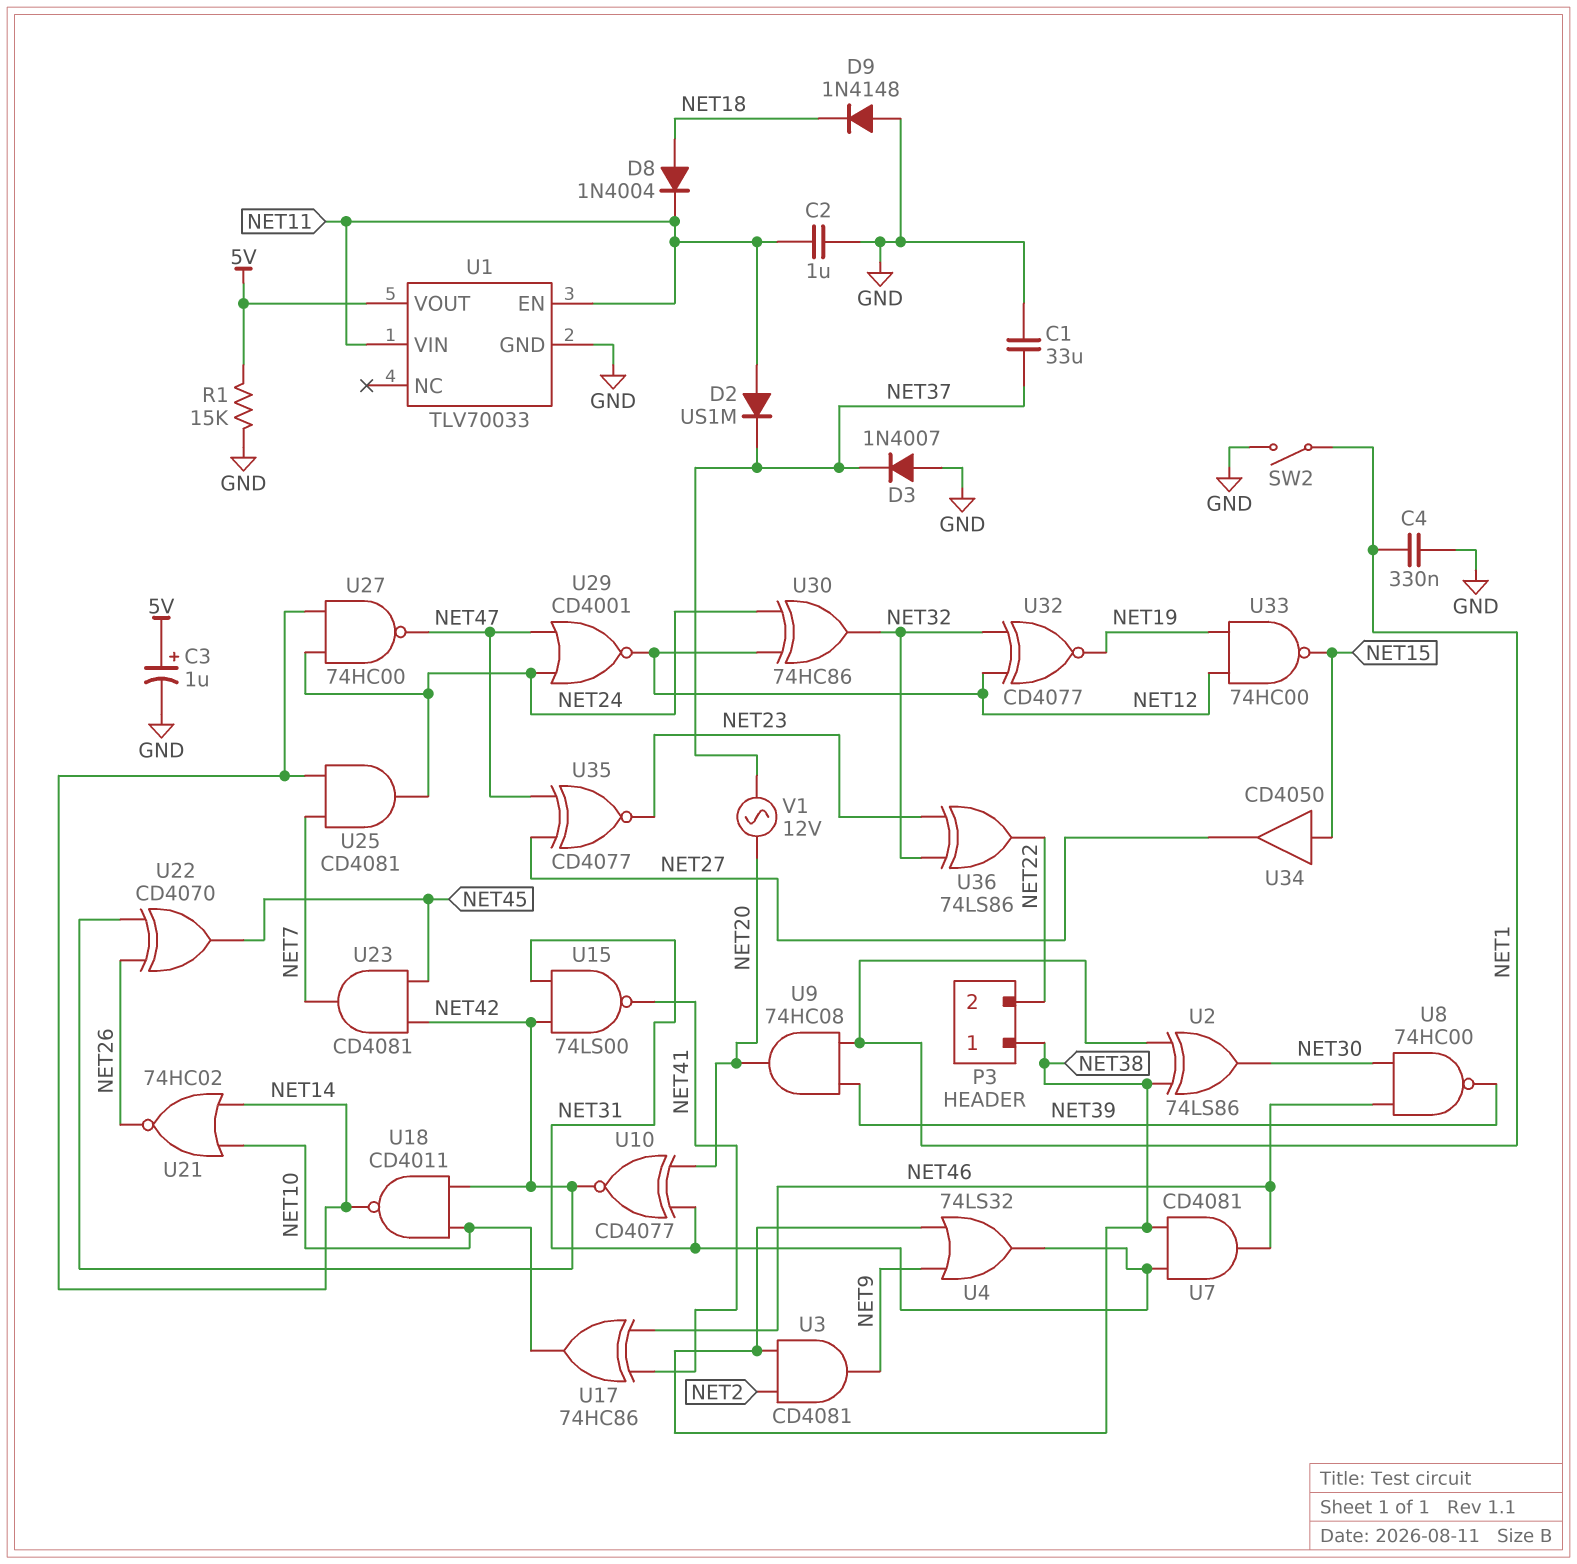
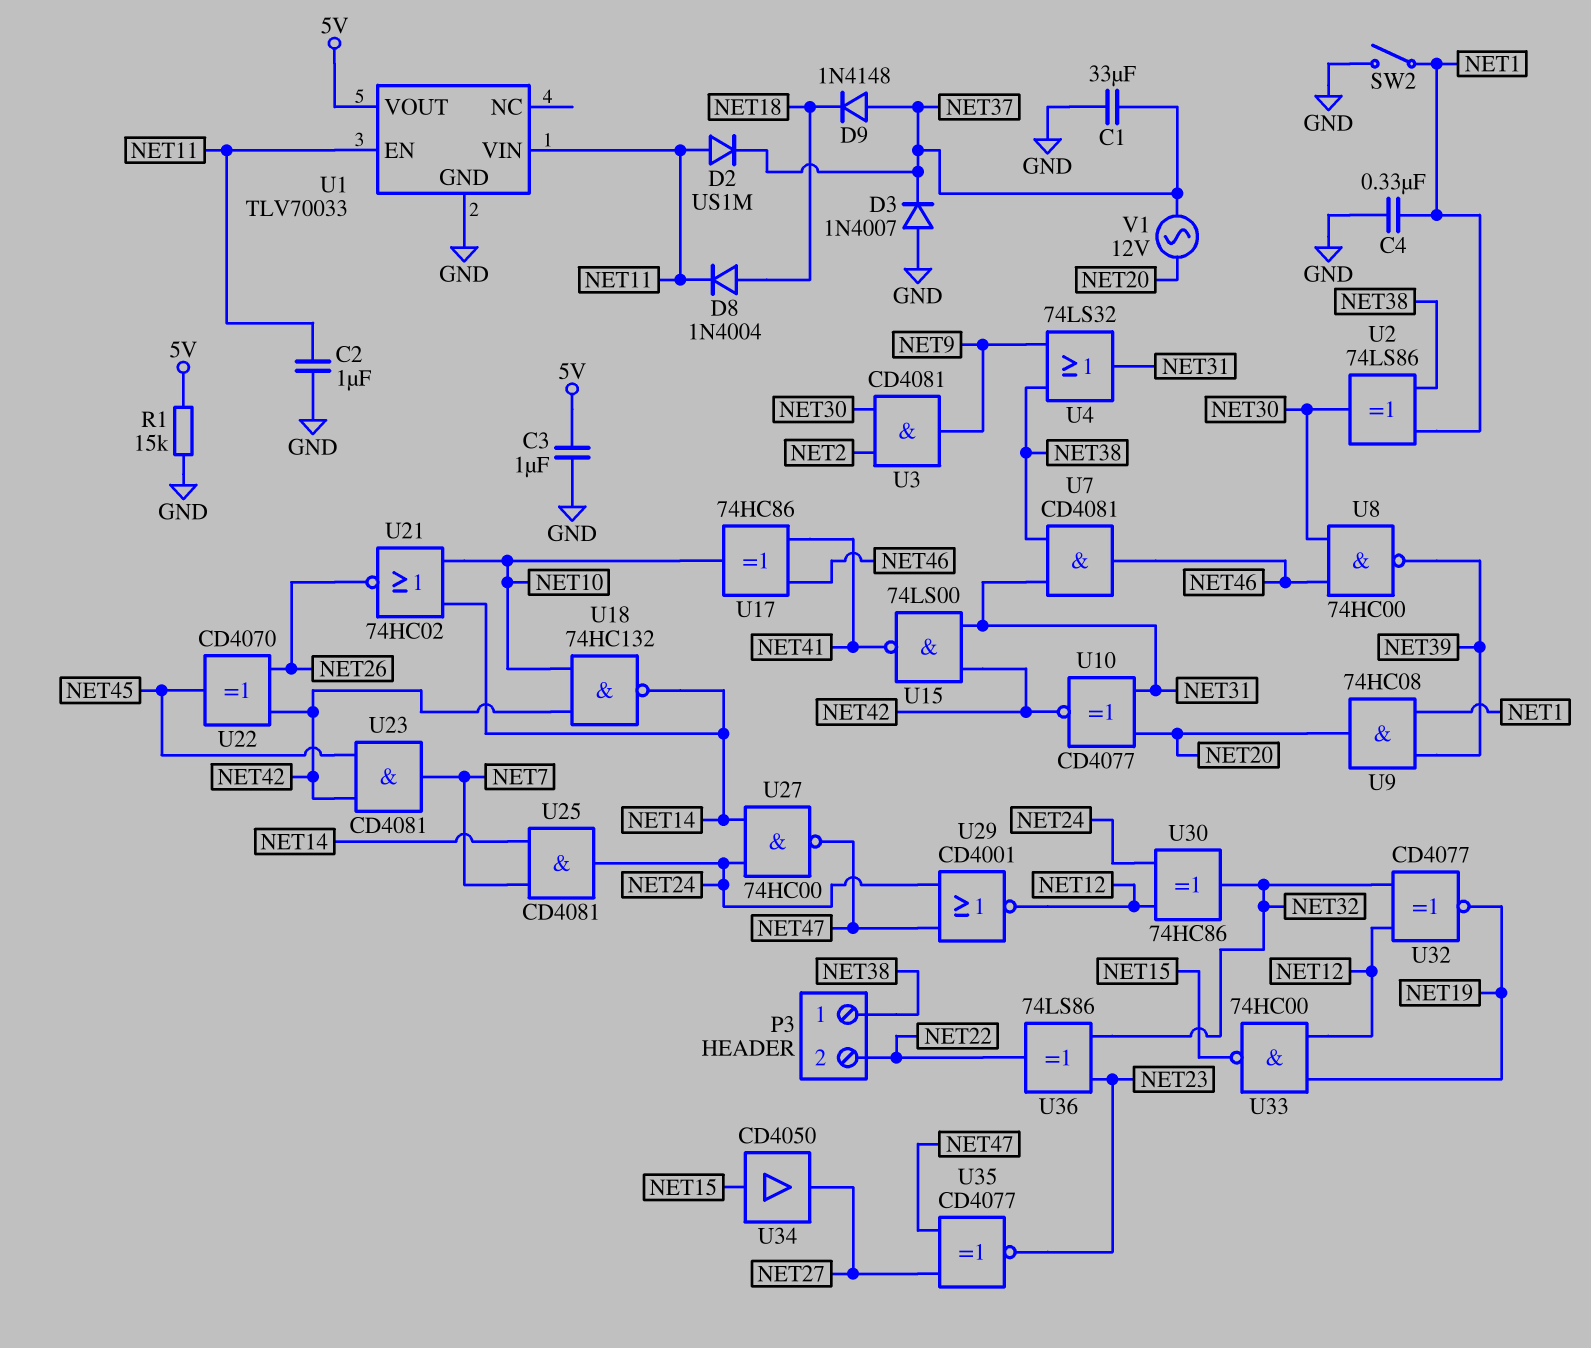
C3: 1uF (plus 5V, minus GND) -> 1uF (5V, GND)
D9: diode 1N4148 (A GND, K NET18) -> diode 1N4148 (A NET37, K NET18)
U3: AND CD4081 (in NET2, in NET38, out NET9) -> AND CD4081 (in NET2, in NET30, out NET9)
U18: NAND CD4011 (in NET10, in NET42, out NET14) -> NAND 74HC132 (in NET10, in NET42, out NET14)

